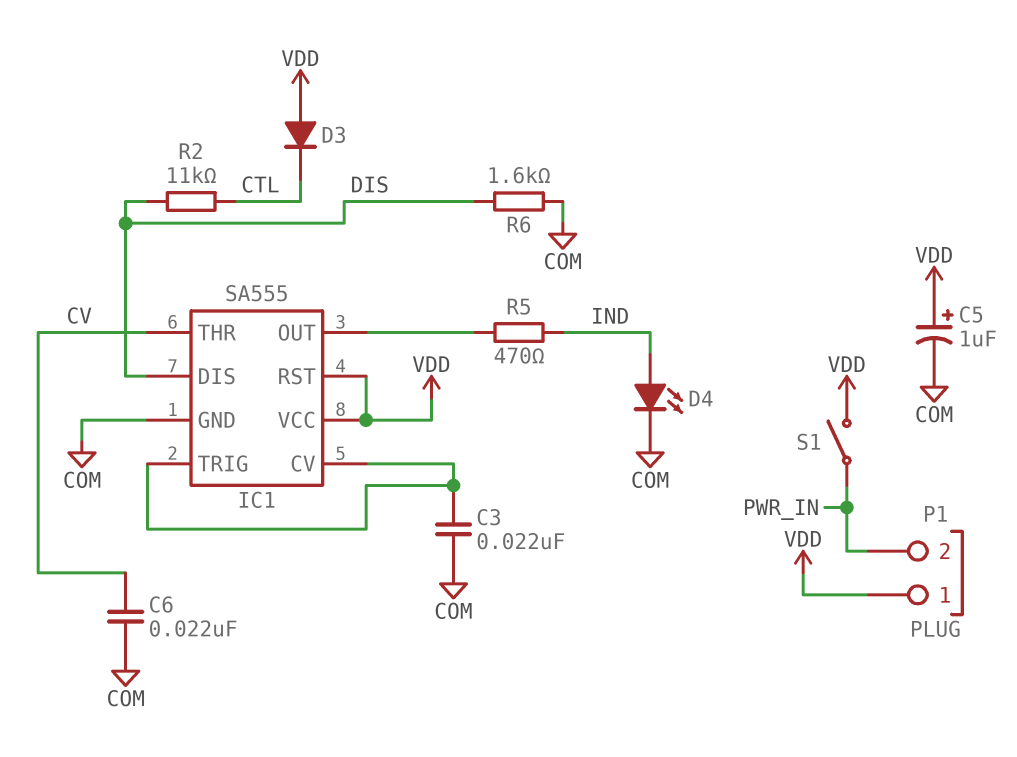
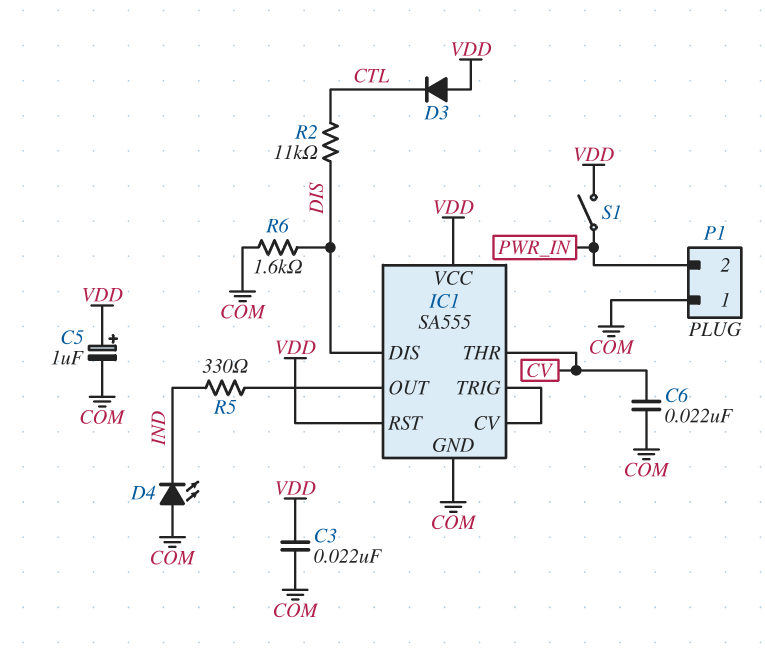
C3: 22nF (COM, IC1/CV) -> 22nF (COM, VDD)
D4: LED (A IND, K COM) -> LED (A COM, K IND)
P1 pin 1: VDD -> COM
R5: 470 (IC1/OUT, IND) -> 330 (IC1/OUT, IND)

